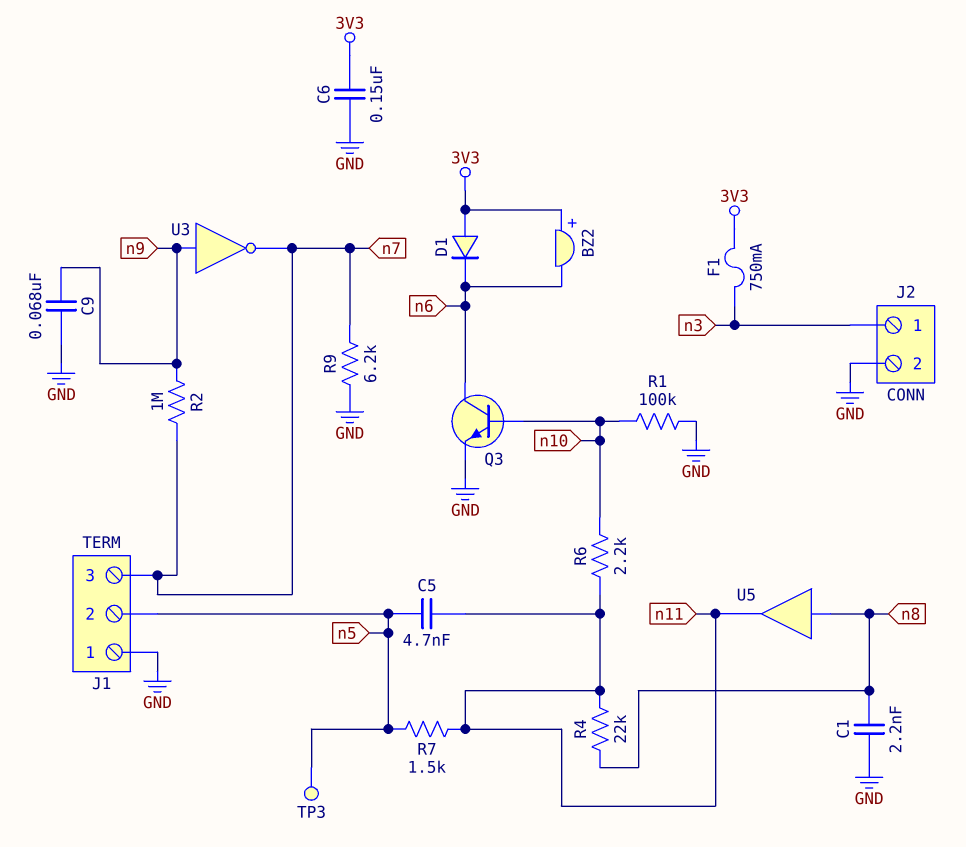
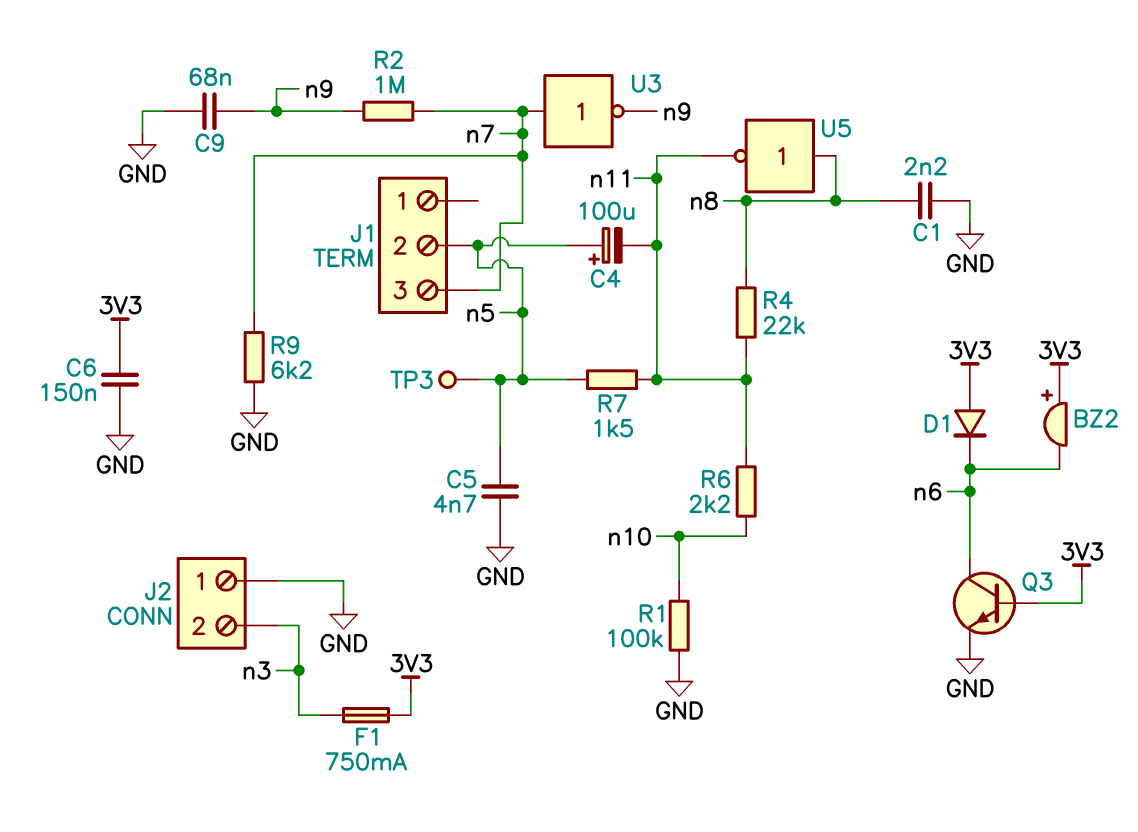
C4: none -> 100uF (plus n5, minus n11)
C5: 4.7nF (n5, n11) -> 4.7nF (GND, n5)
J1 pin 1: GND -> none
J2 pin 1: n3 -> GND
J2 pin 2: GND -> n3
Q3: NPN (B n10, C n6, E GND) -> NPN (B 3V3, C n6, E GND)
U3: NOT (in n9, out n7) -> NOT (in n7, out n9)
U5: buffer (in n8, out n11) -> NOT (in n8, out n11)

